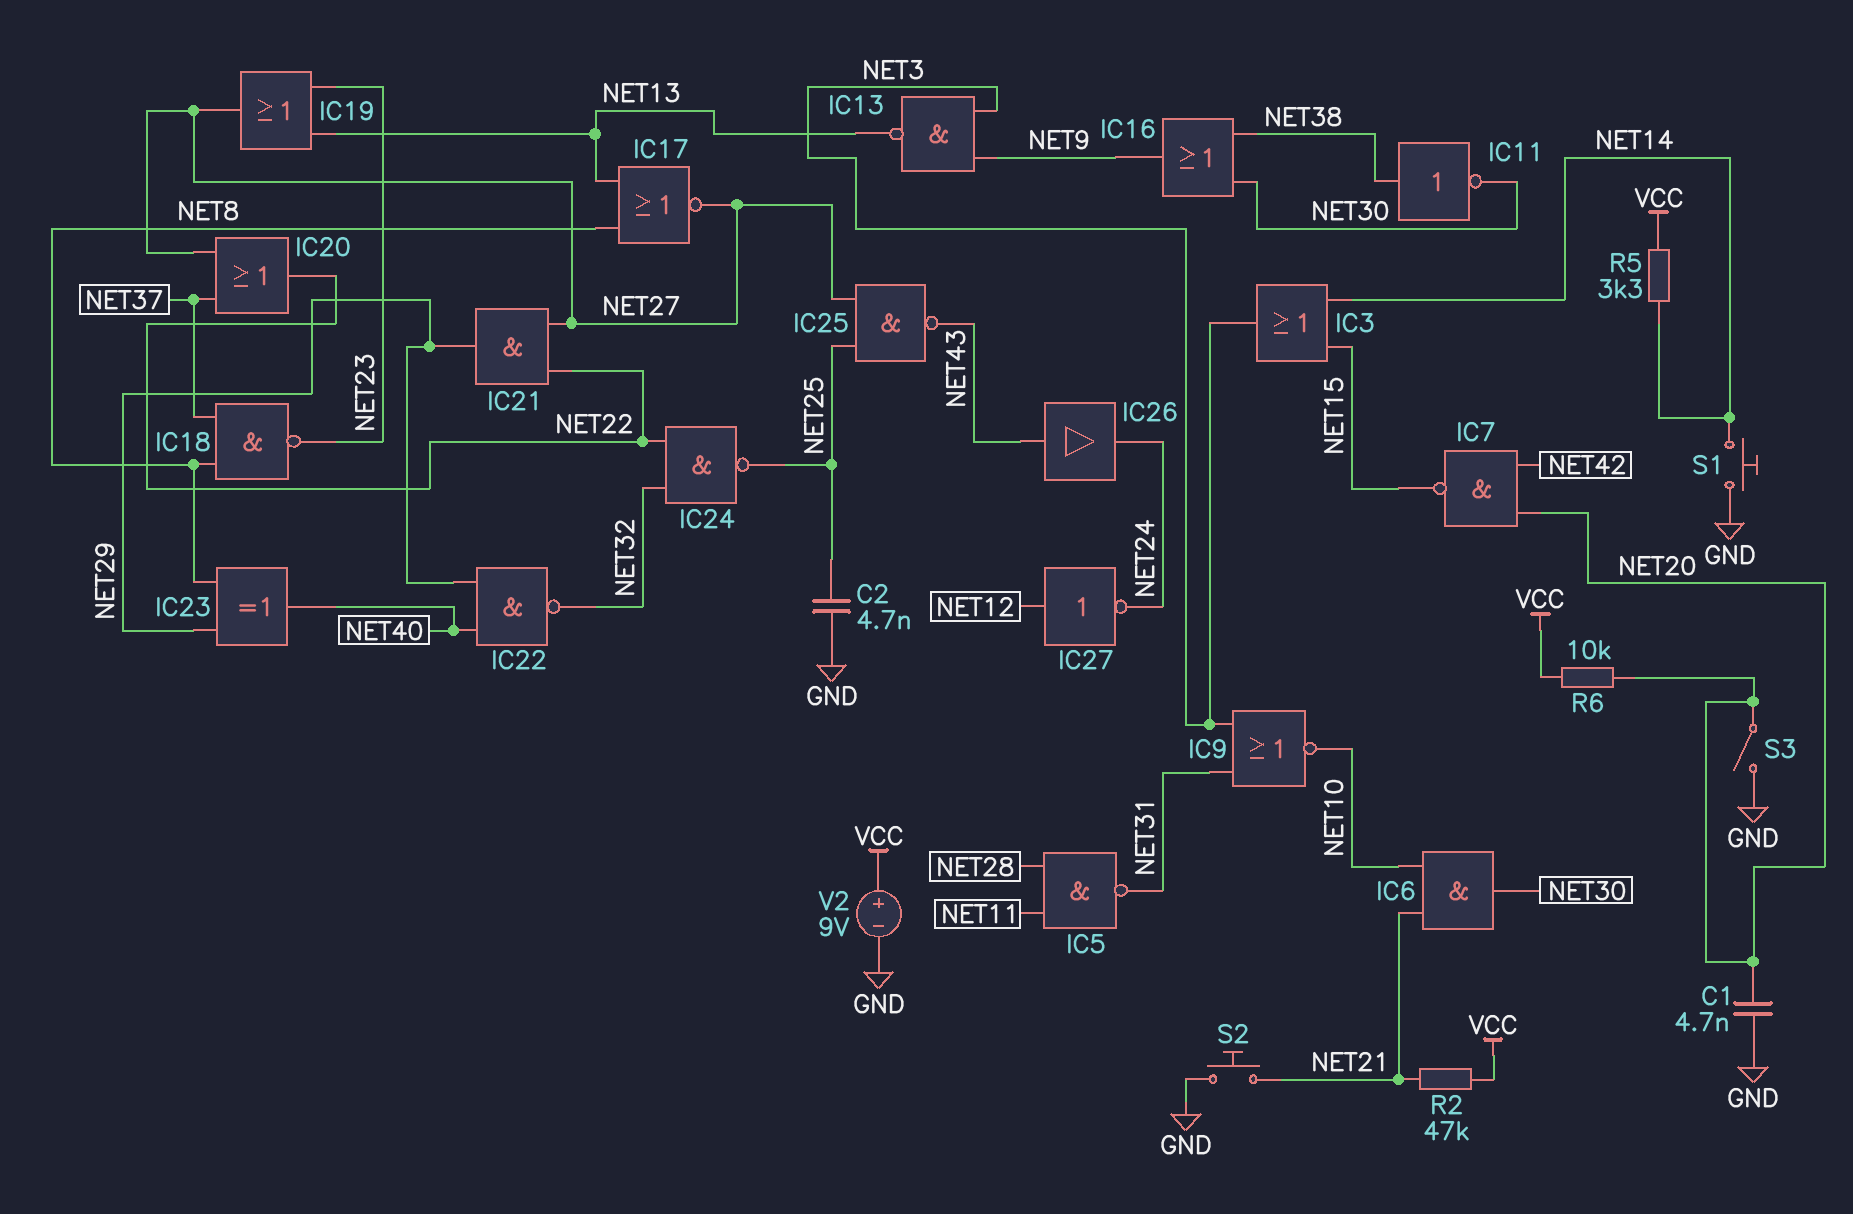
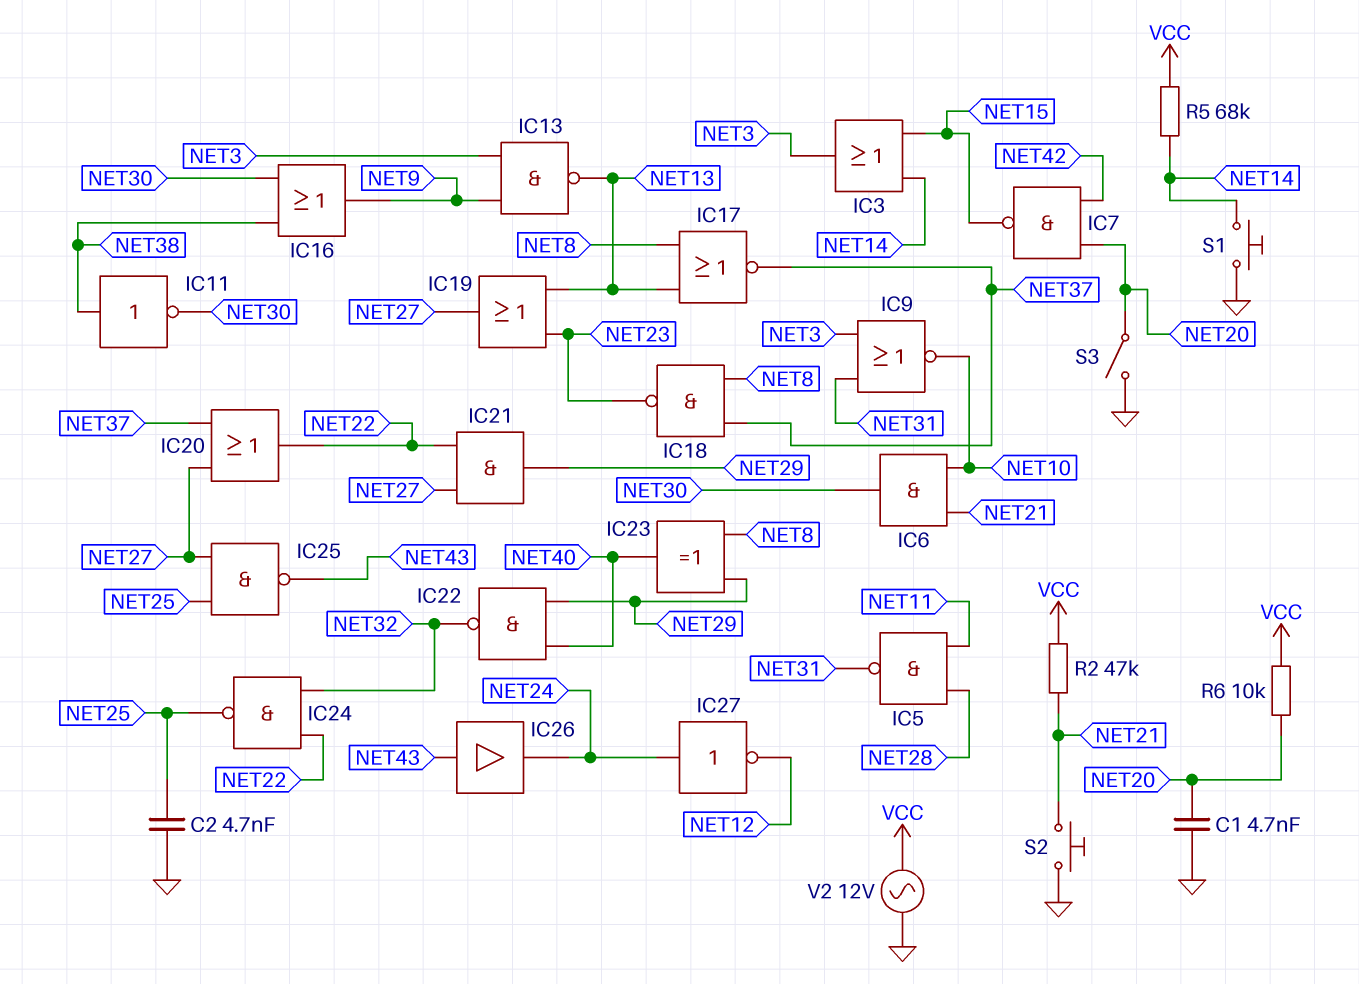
IC17: NOR (in NET8, in NET13, out NET27) -> NOR (in NET8, in NET13, out NET37)
IC27: NOT (in NET12, out NET24) -> NOT (in NET24, out NET12)
R5: 3.3k (NET14, VCC) -> 68k (NET14, VCC)
V2: 9V (plus VCC, minus GND) -> AC 12V (GND, VCC)

